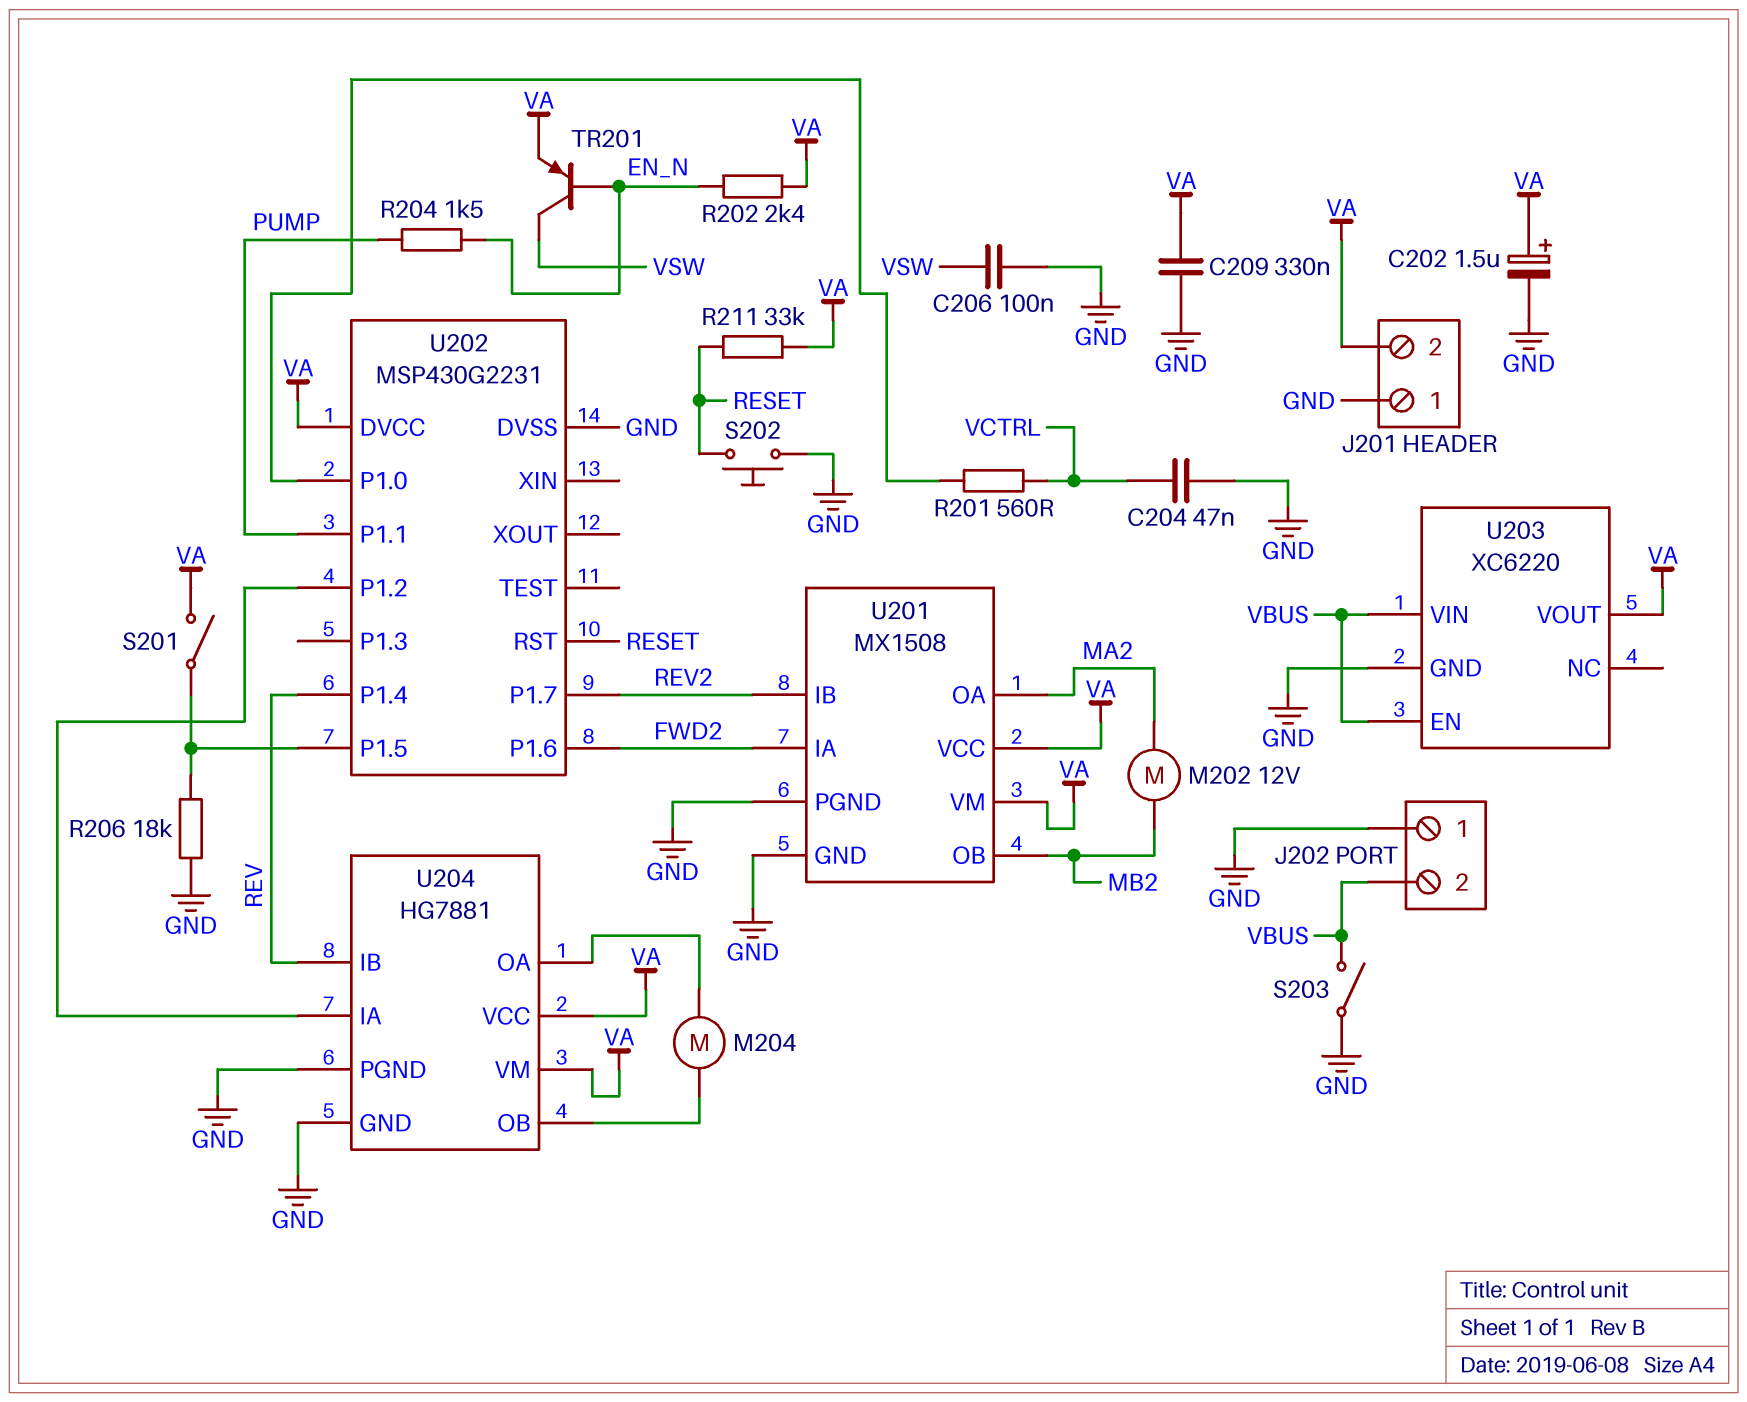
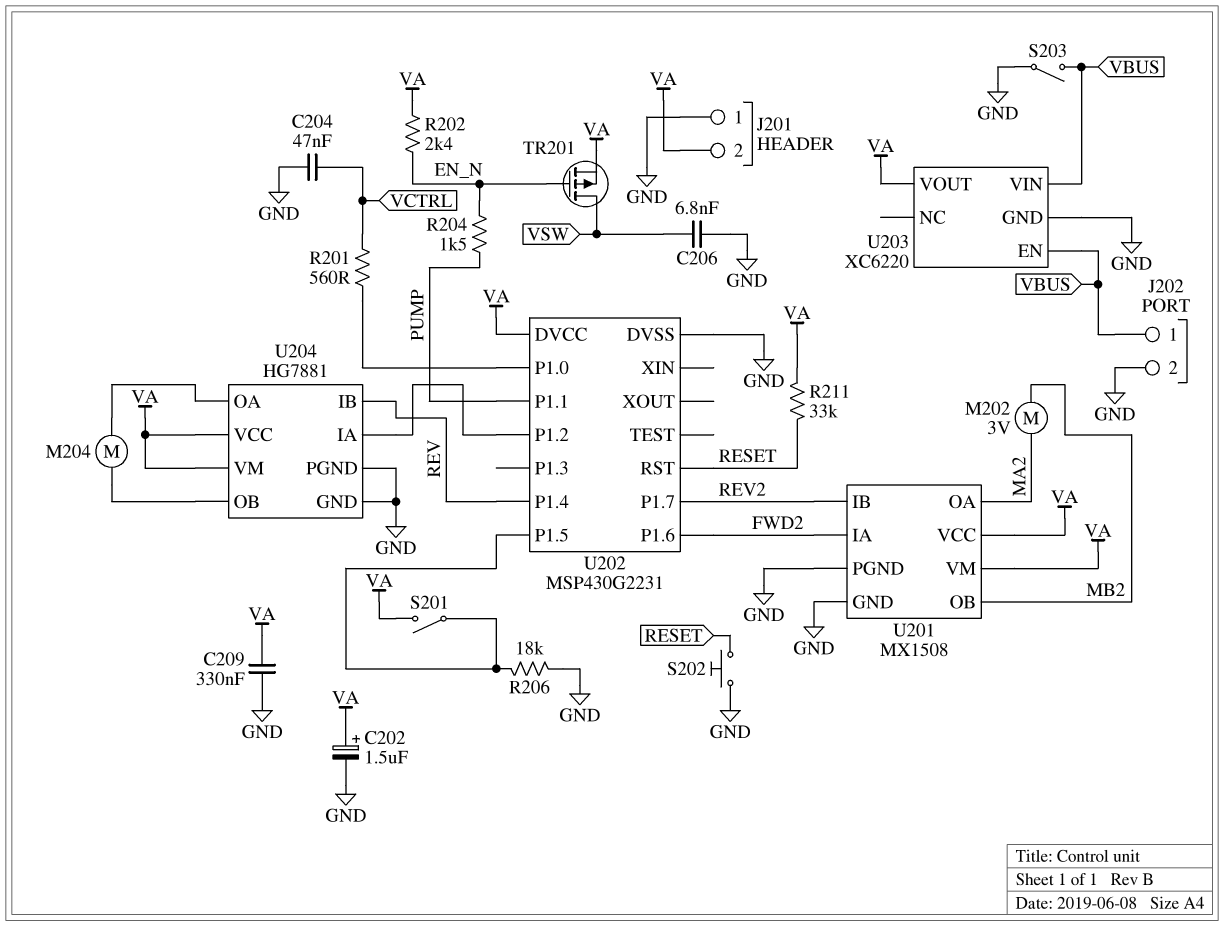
C206: 100nF (GND, VSW) -> 6.8nF (GND, VSW)
J202 pin 1: GND -> VBUS
J202 pin 2: VBUS -> GND
M202: motor 12V (MA2, MB2) -> motor 3V (MA2, MB2)
TR201: PNP (B EN_N, C VSW, E VA) -> PMOS (G EN_N, D VSW, S VA)

